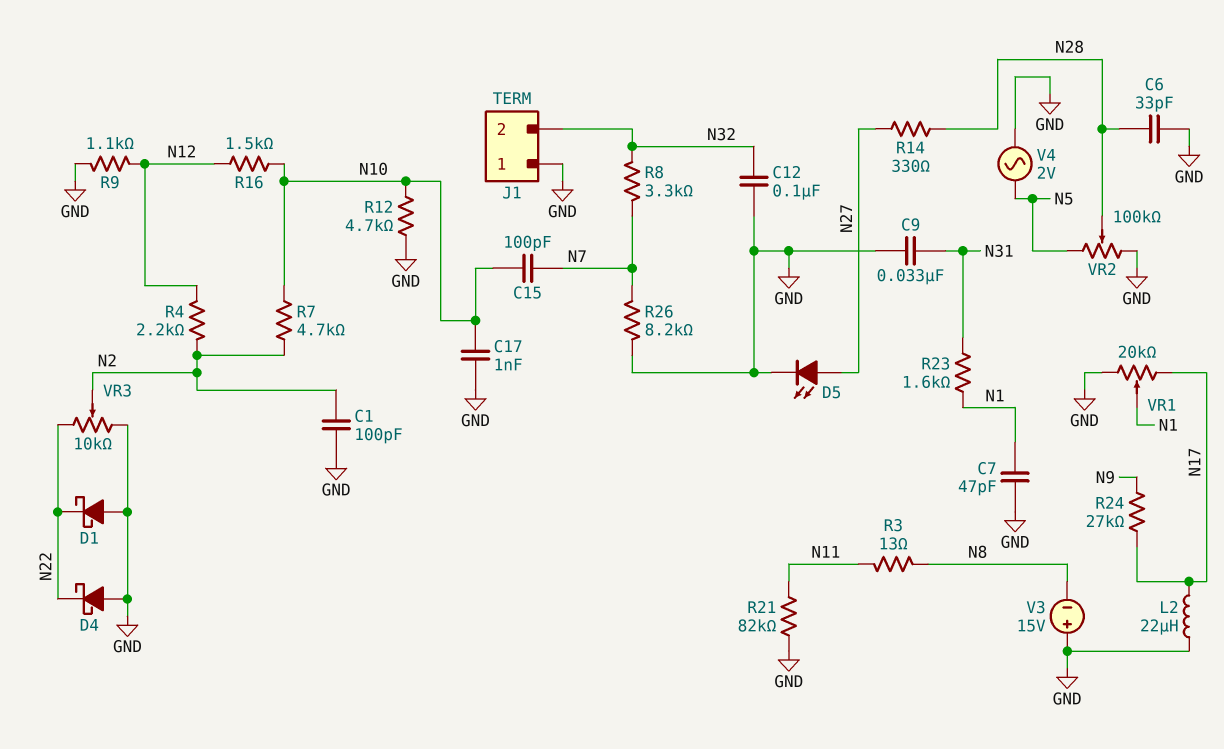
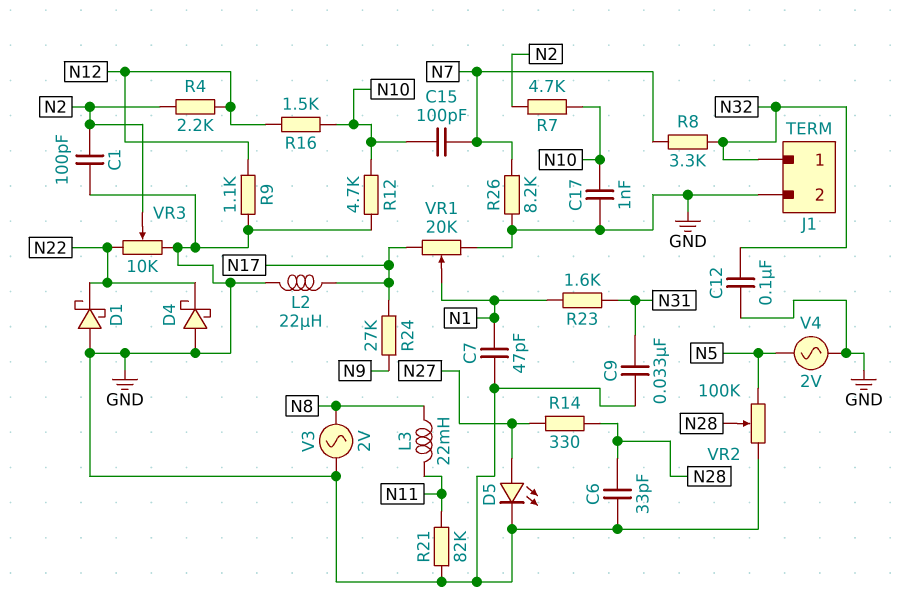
J1 pin 1: GND -> N32
J1 pin 2: N32 -> GND
L3: none -> 22mH (N8, N11)
R3: 13 (N8, N11) -> none
V3: 15V (plus GND, minus N8) -> AC 2V (GND, N8)

